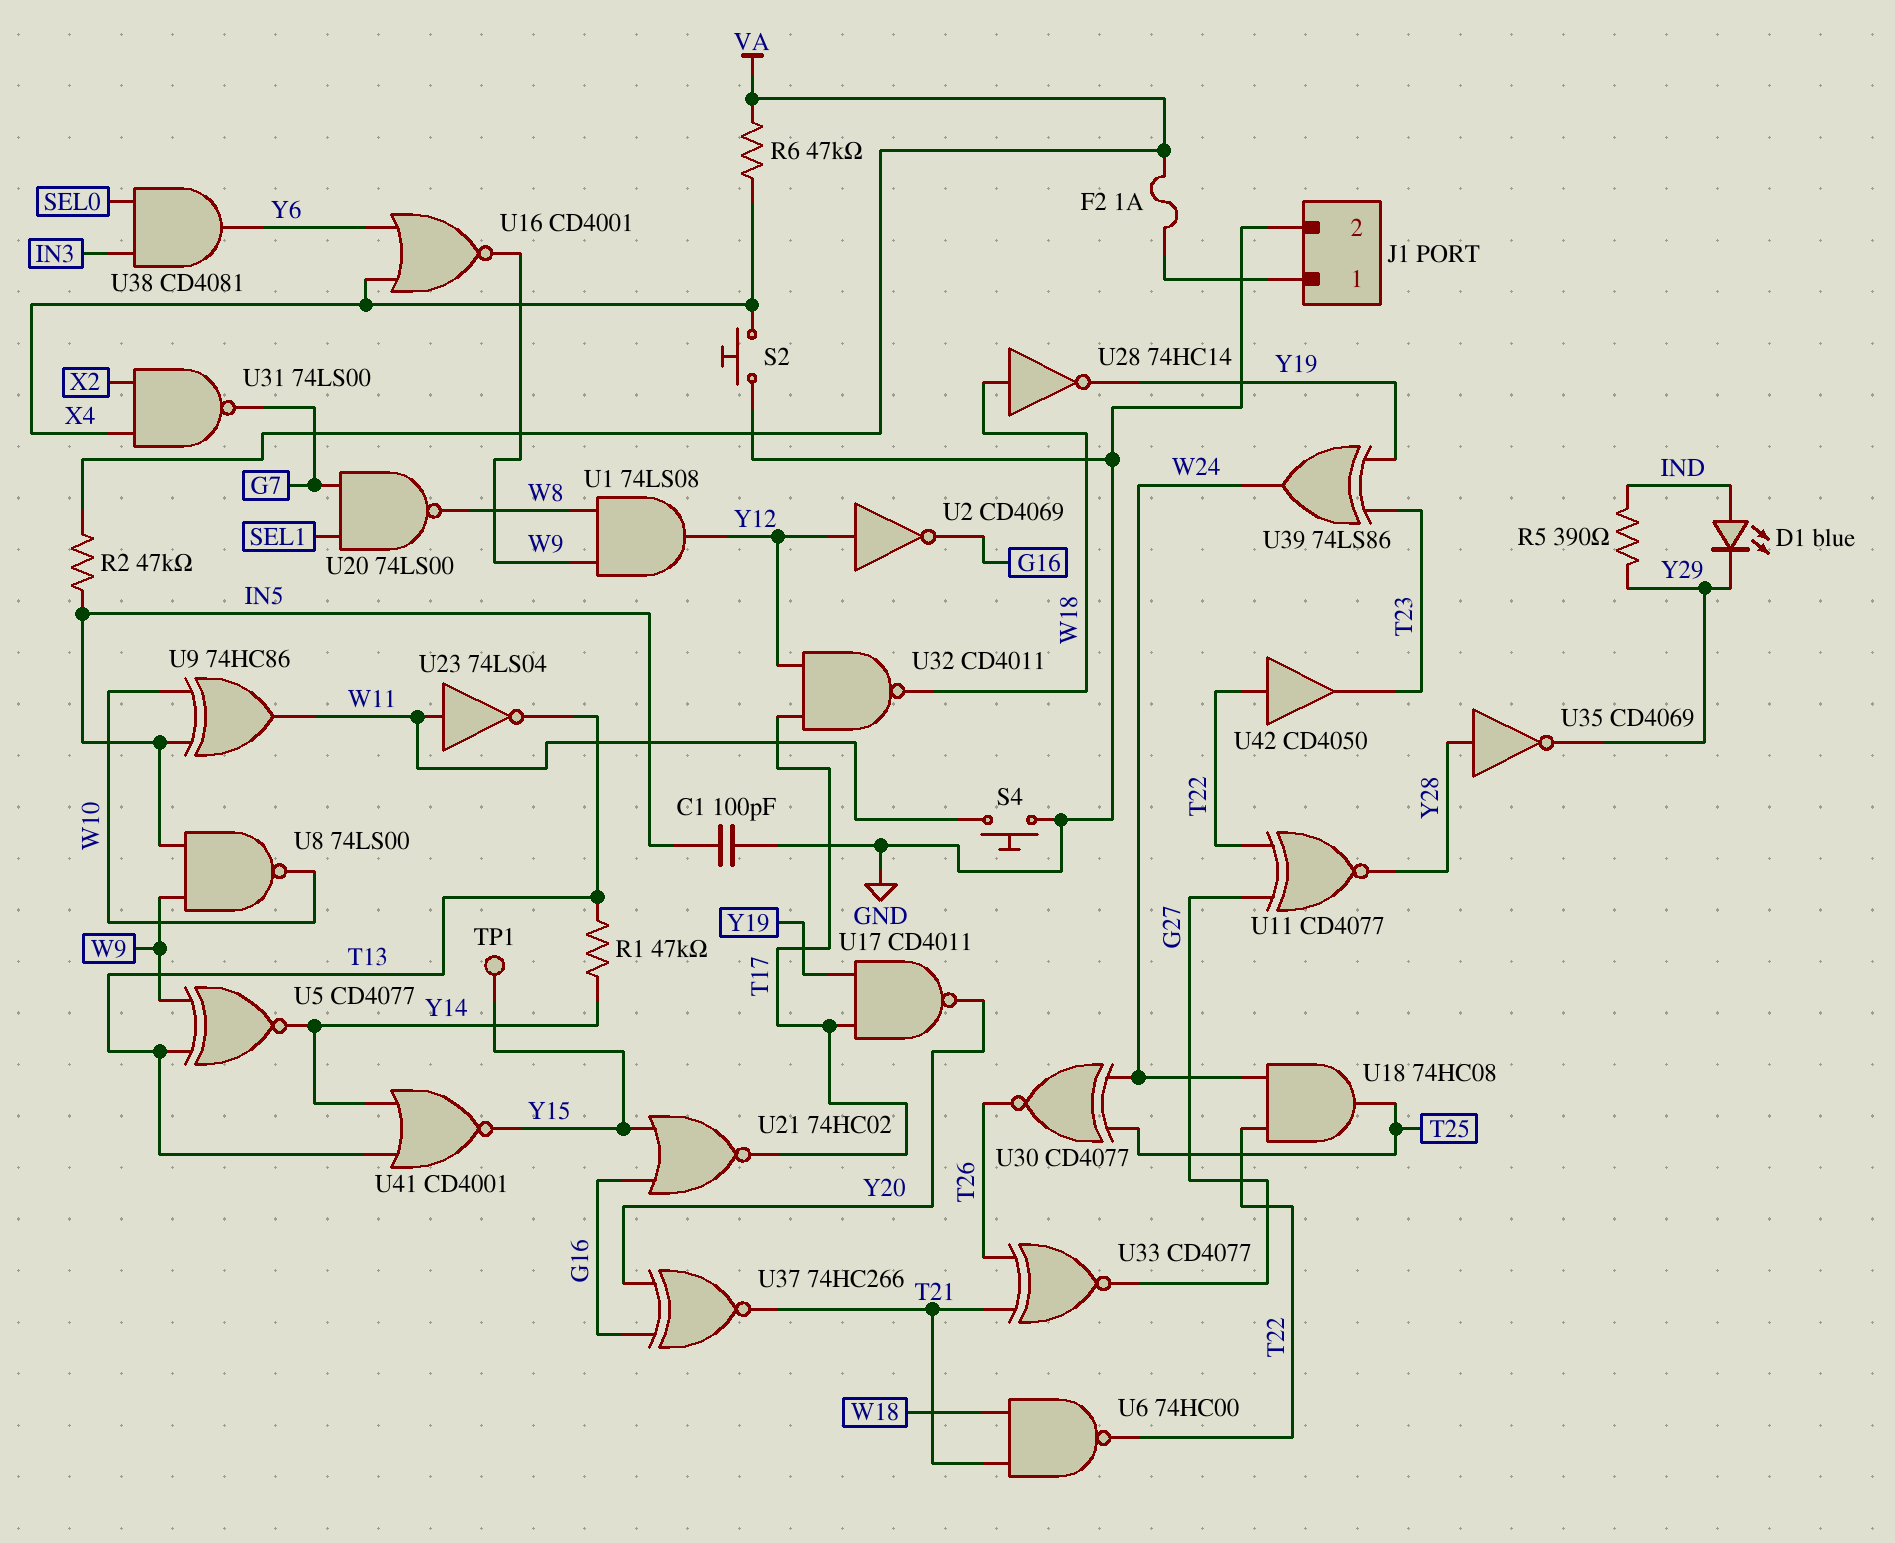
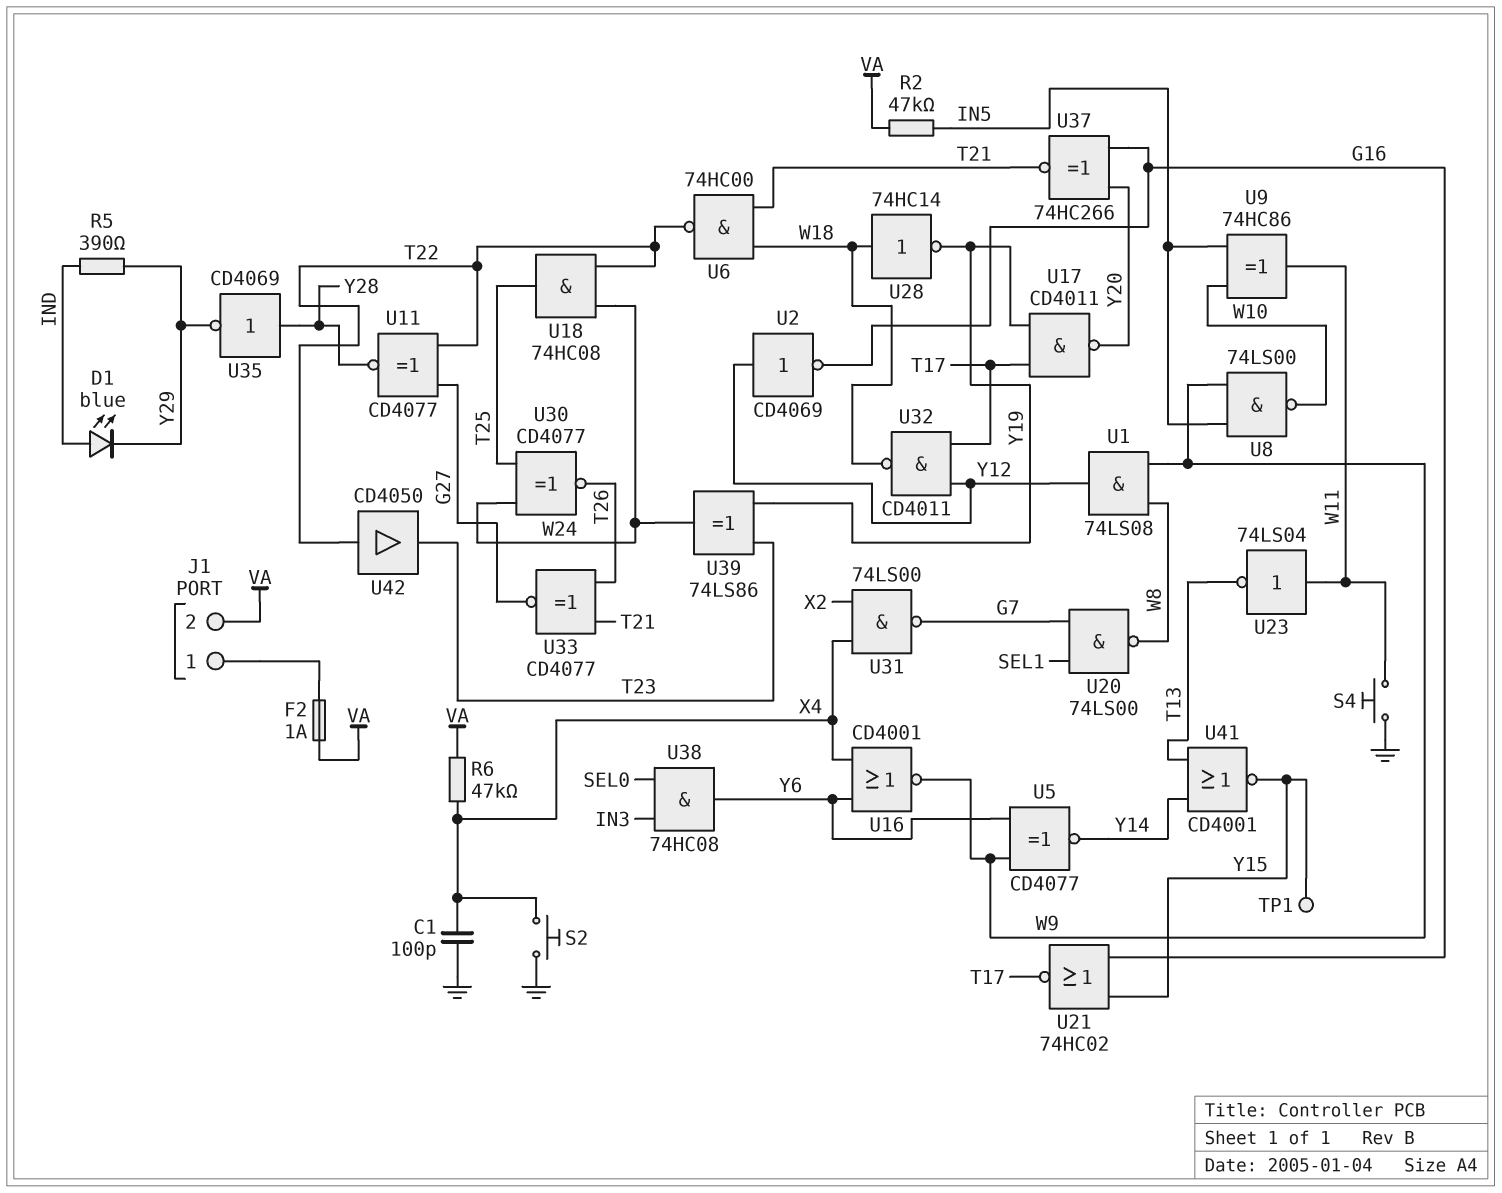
C1: 100pF (GND, IN5) -> 100pF (GND, X4)
J1 pin 2: GND -> VA
R1: 47k (T13, Y14) -> none
U5: XNOR CD4077 (in T13, in W9, out Y14) -> XNOR CD4077 (in W9, in Y6, out Y14)
U38: AND CD4081 (in IN3, in SEL0, out Y6) -> AND 74HC08 (in IN3, in SEL0, out Y6)

